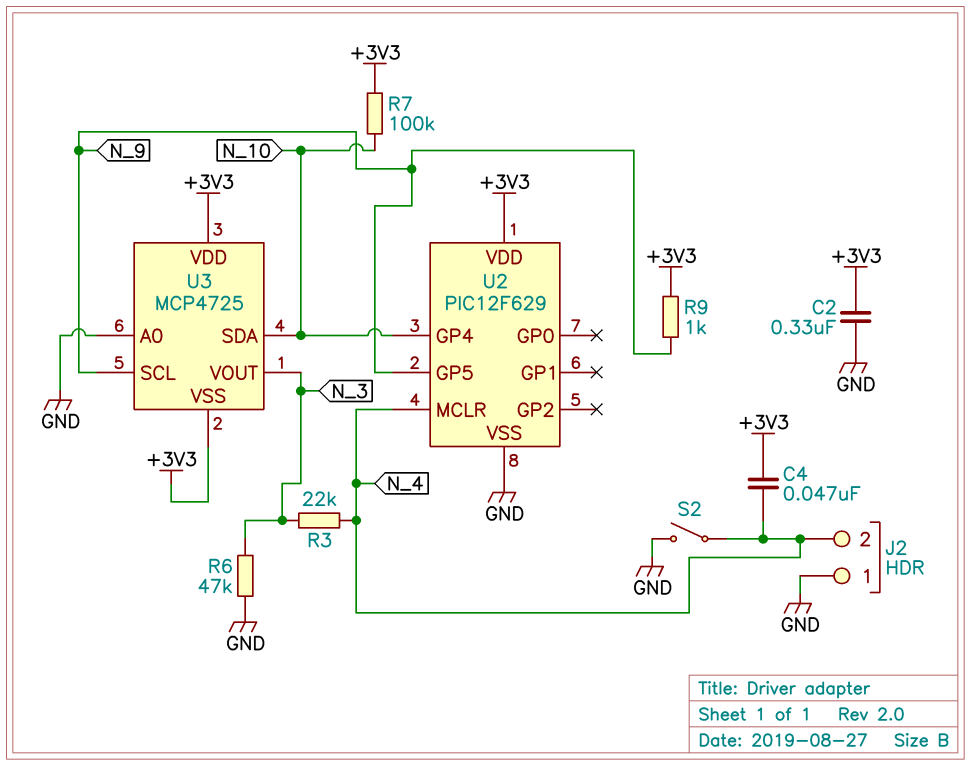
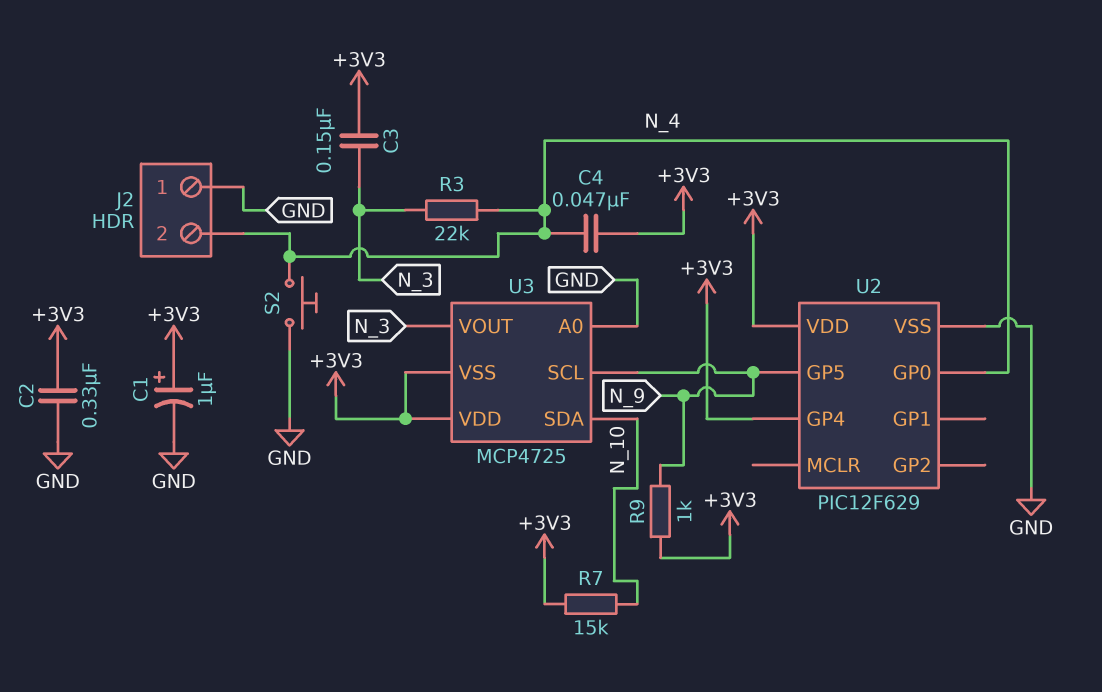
C1: none -> 1uF (plus +3V3, minus GND)
C3: none -> 150nF (+3V3, N_3)
R6: 47k (GND, N_3) -> none
R7: 100k (+3V3, N_10) -> 15k (+3V3, N_10)
S2: switch (GND, N_4) -> button (GND, N_4)
U2 pin GP0: none -> N_4
U2 pin GP4: N_10 -> +3V3
U2 pin MCLR: N_4 -> none

